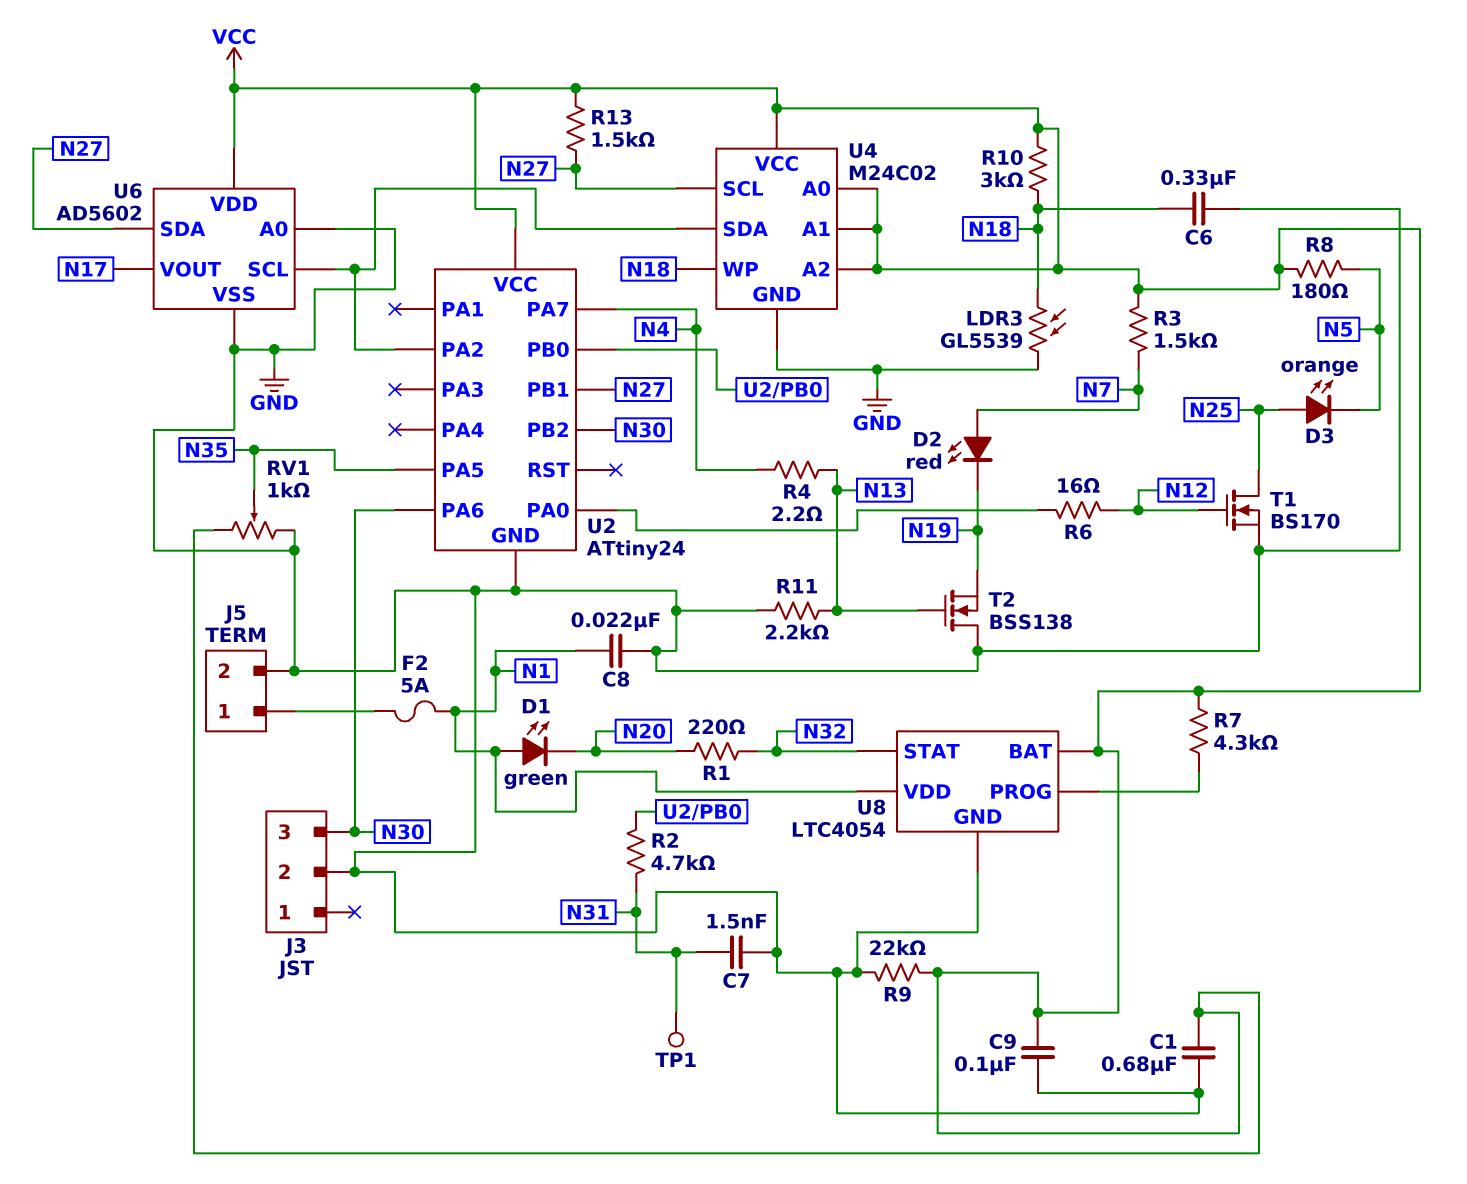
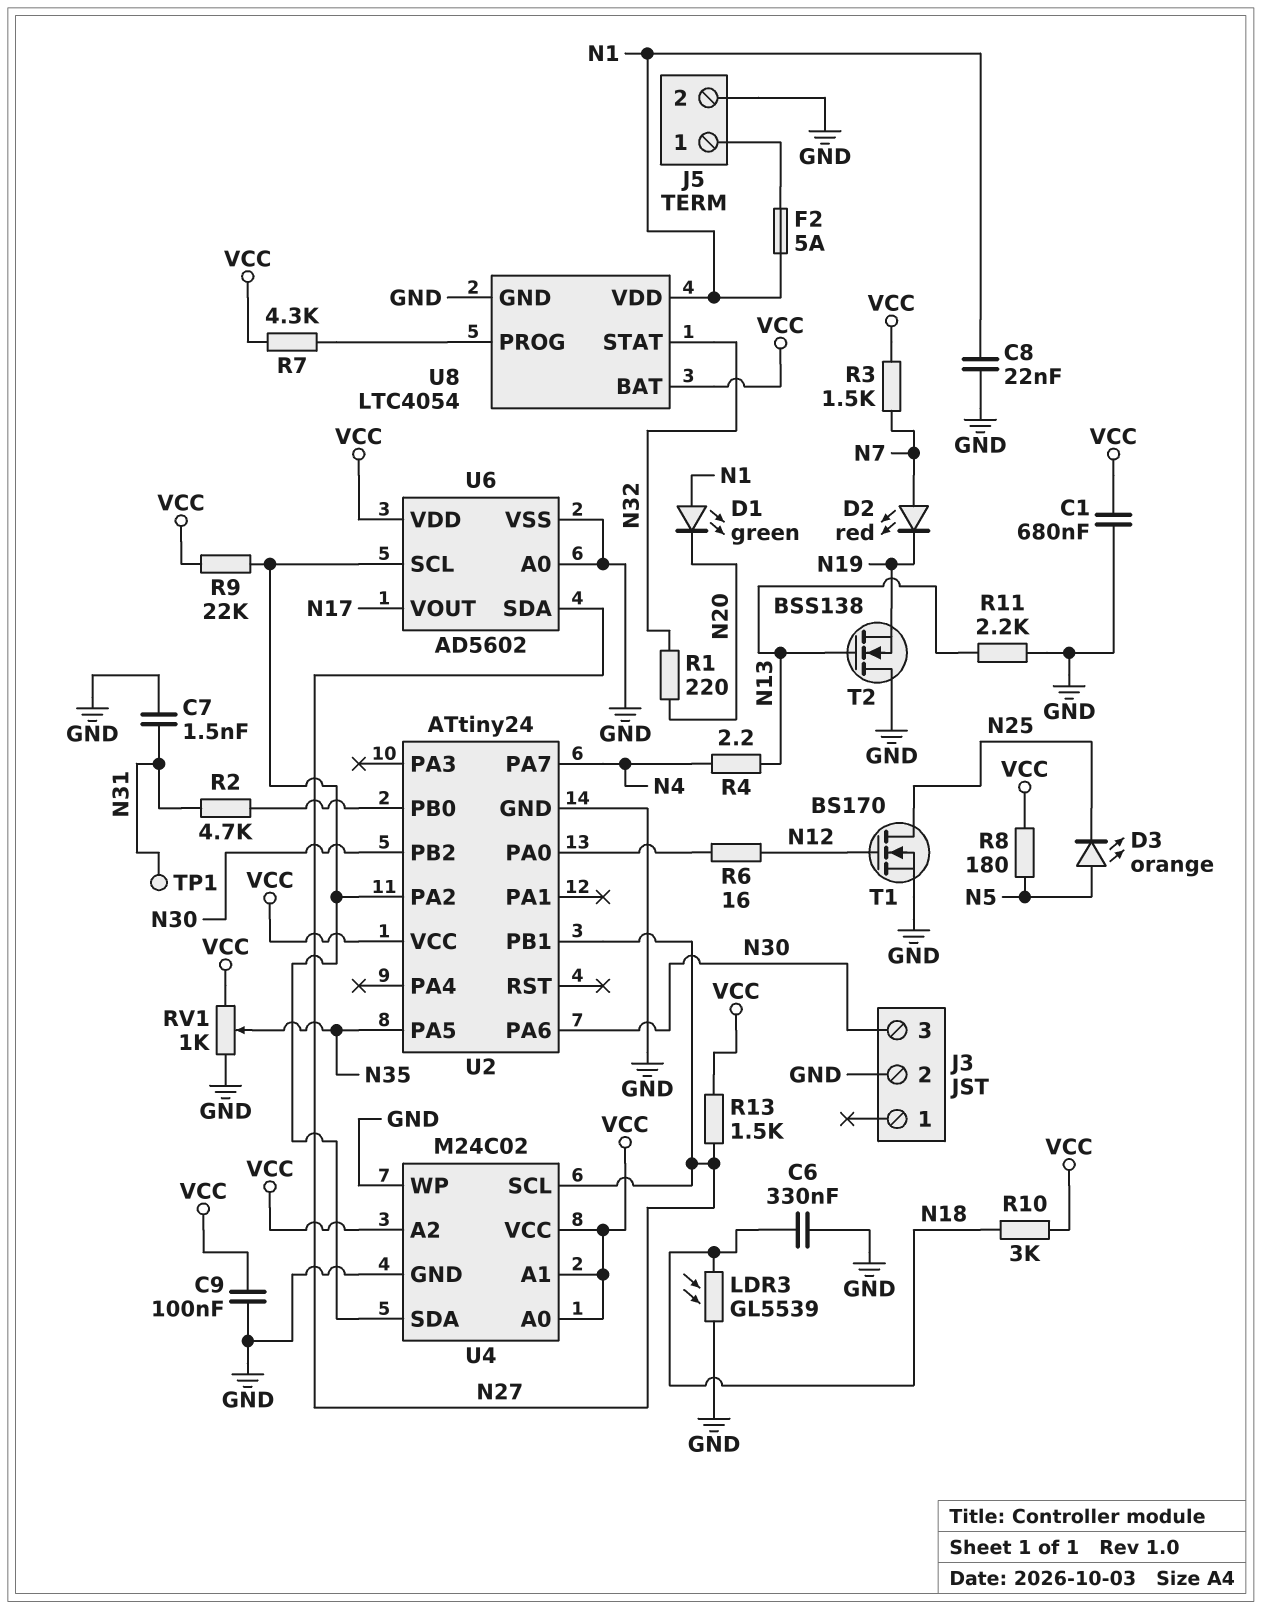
D3: LED orange (A N25, K N5) -> LED orange (A N5, K N25)
R9: 22k (GND, VCC) -> 22k (U2/PA2, VCC)
U4 pin WP: N18 -> GND

